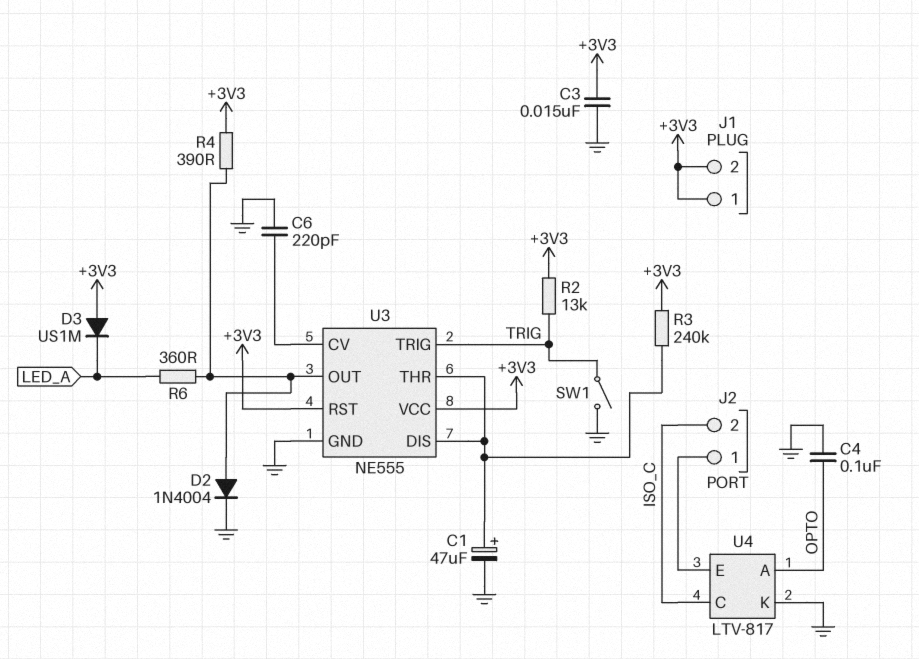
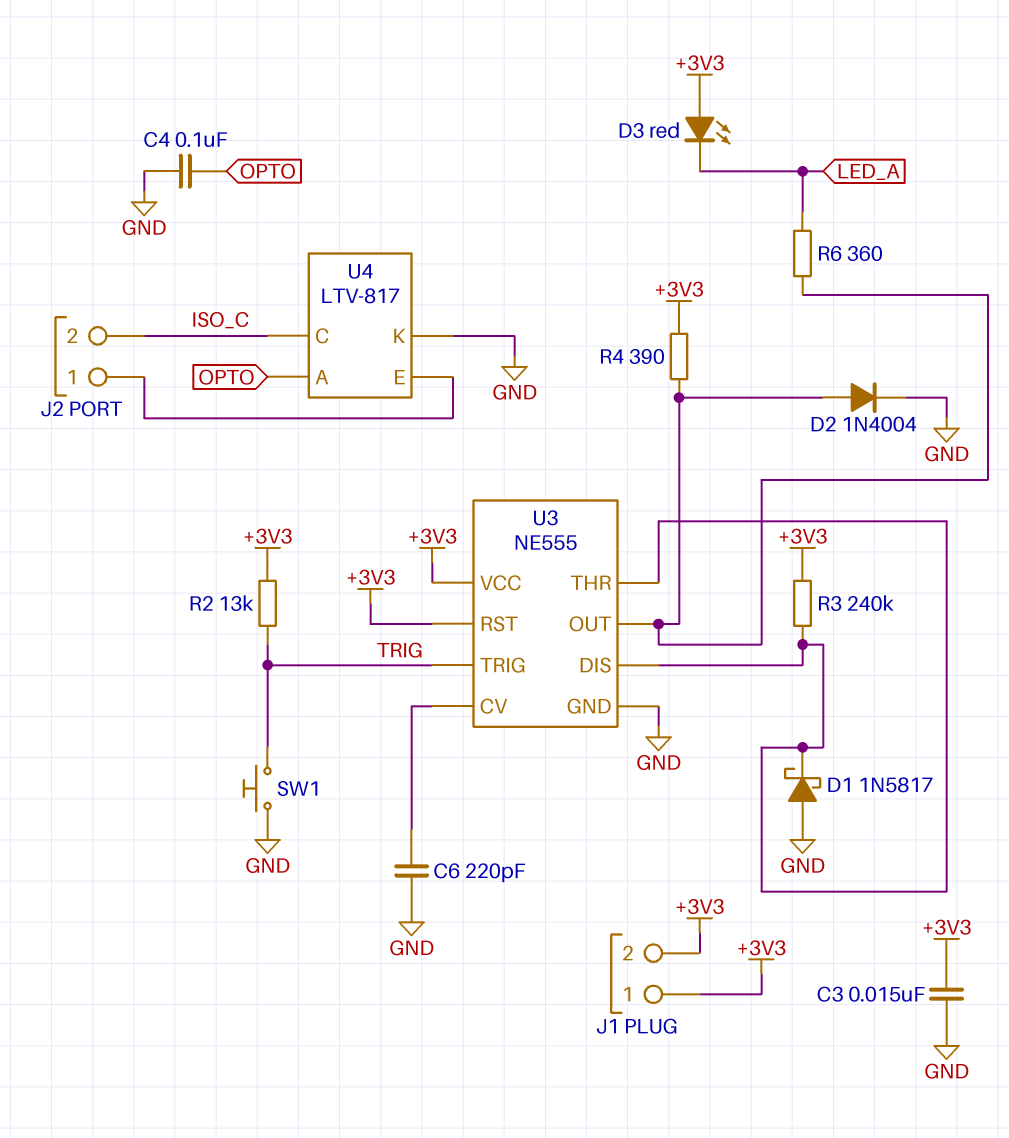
C1: 47uF (plus U3/DIS, minus GND) -> none
D1: none -> schottky 1N5817 (A GND, K U3/DIS)
D3: diode US1M (A +3V3, K LED_A) -> LED red (A +3V3, K LED_A)
SW1: switch (GND, TRIG) -> button (GND, TRIG)

